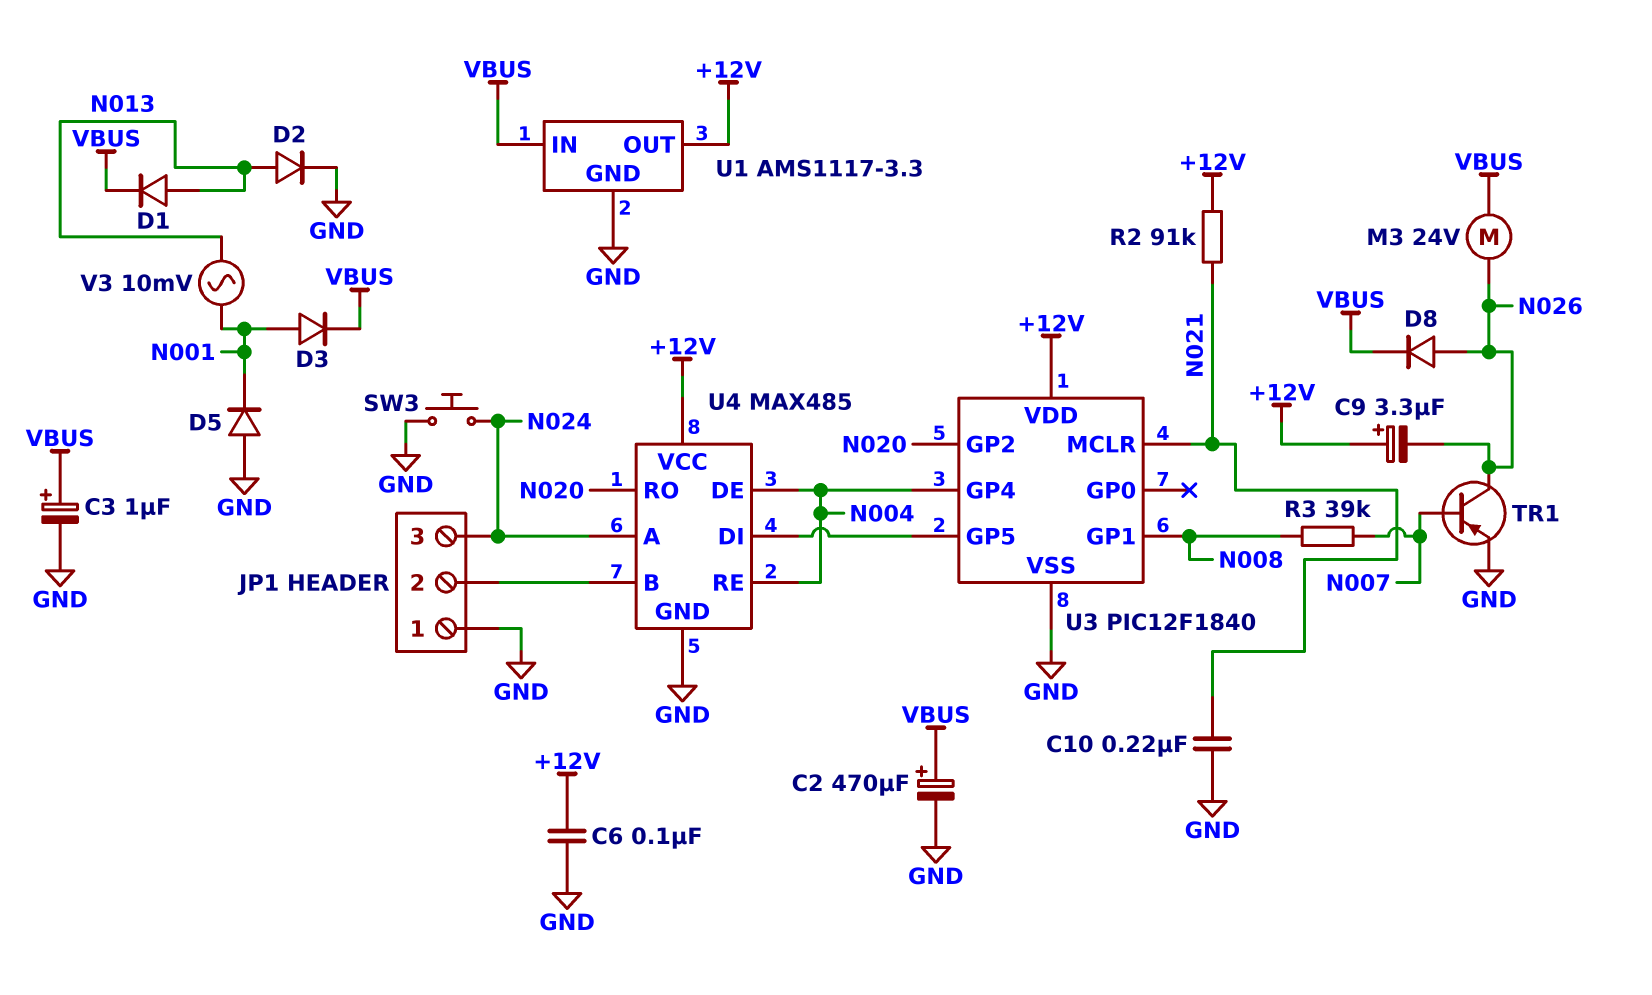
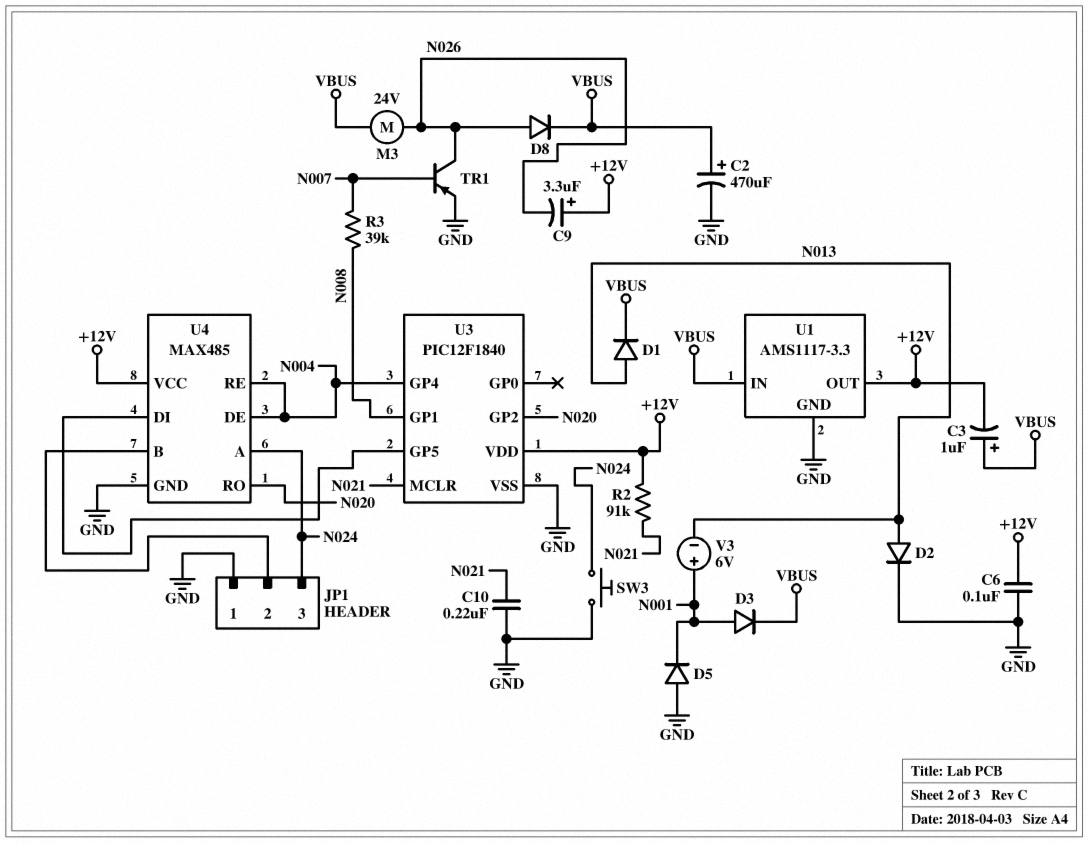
C3: 1uF (plus VBUS, minus GND) -> 1uF (plus VBUS, minus +12V)
V3: AC 10mV (N001, N013) -> 6V (plus N001, minus N013)

